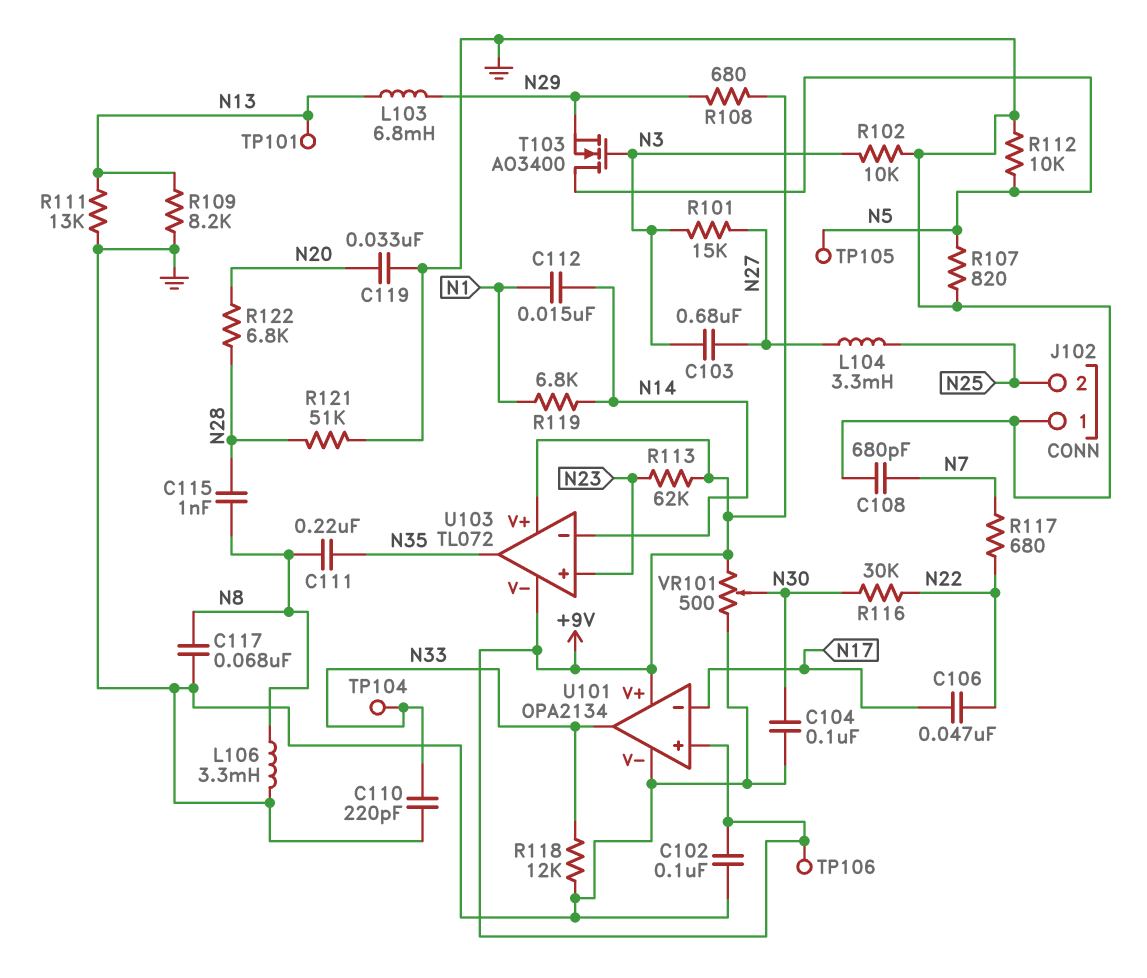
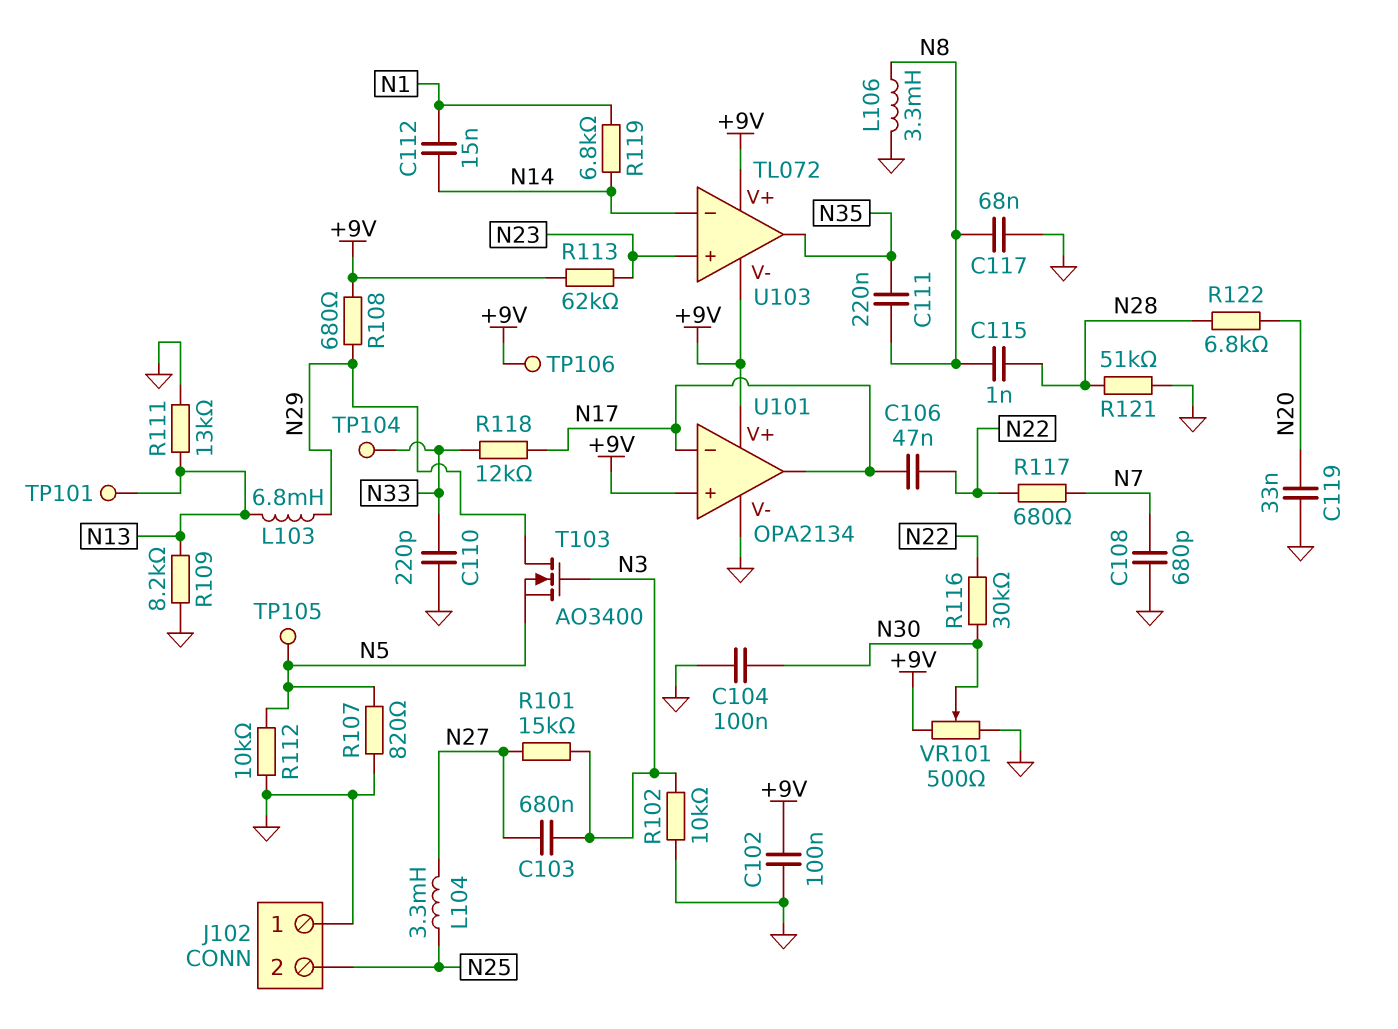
R118: 12k (GND, N33) -> 12k (N17, N33)
T103: NMOS AO3400 (G N3, D N5, S N29) -> NMOS AO3400 (G N3, D N29, S N5)
U101 pin out: N33 -> N17

